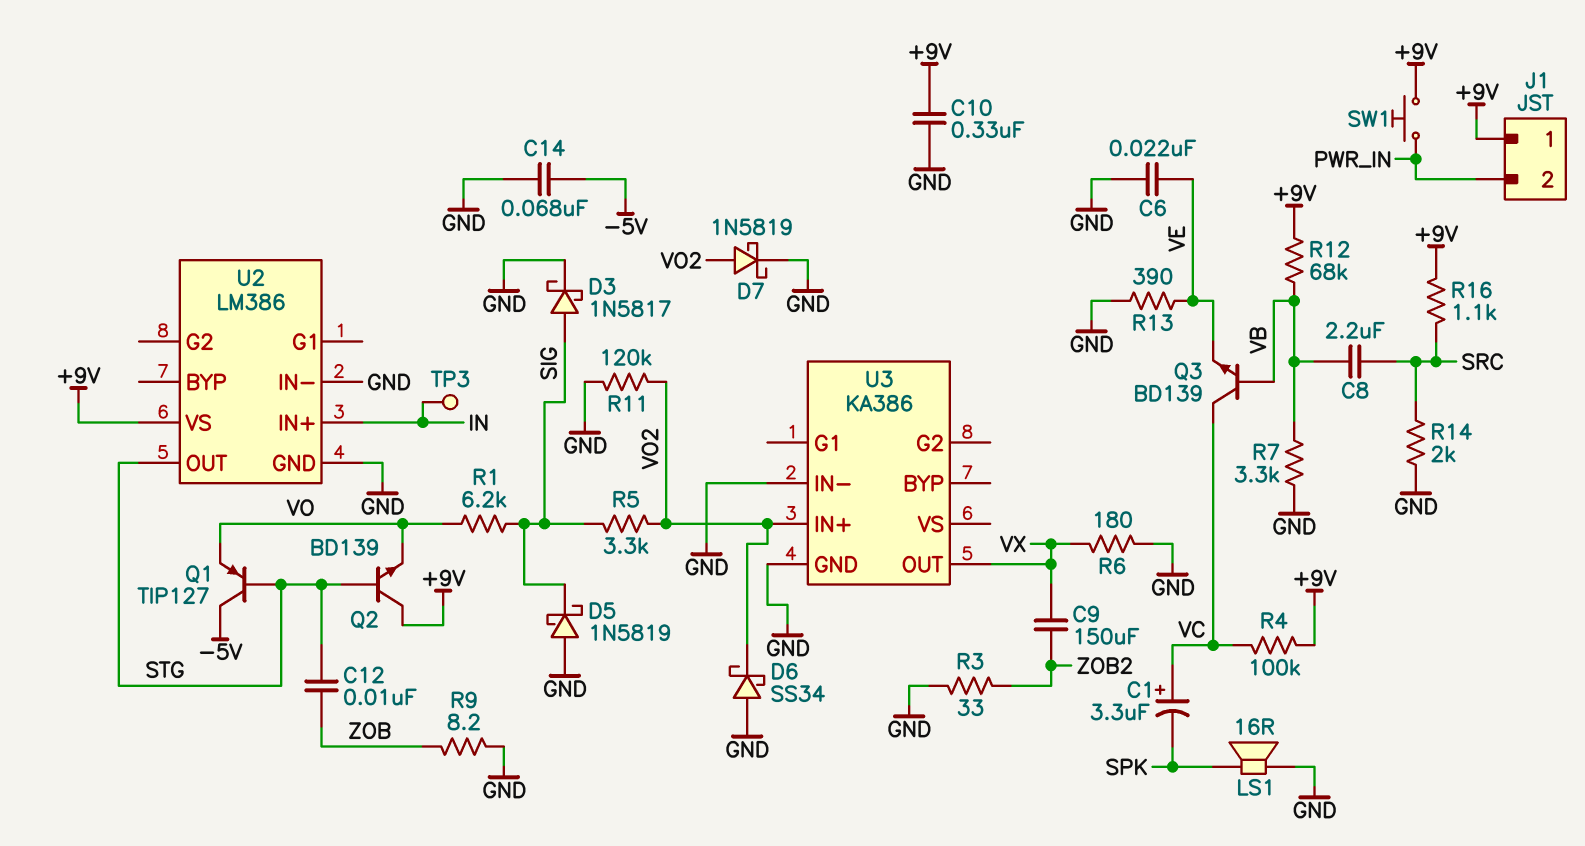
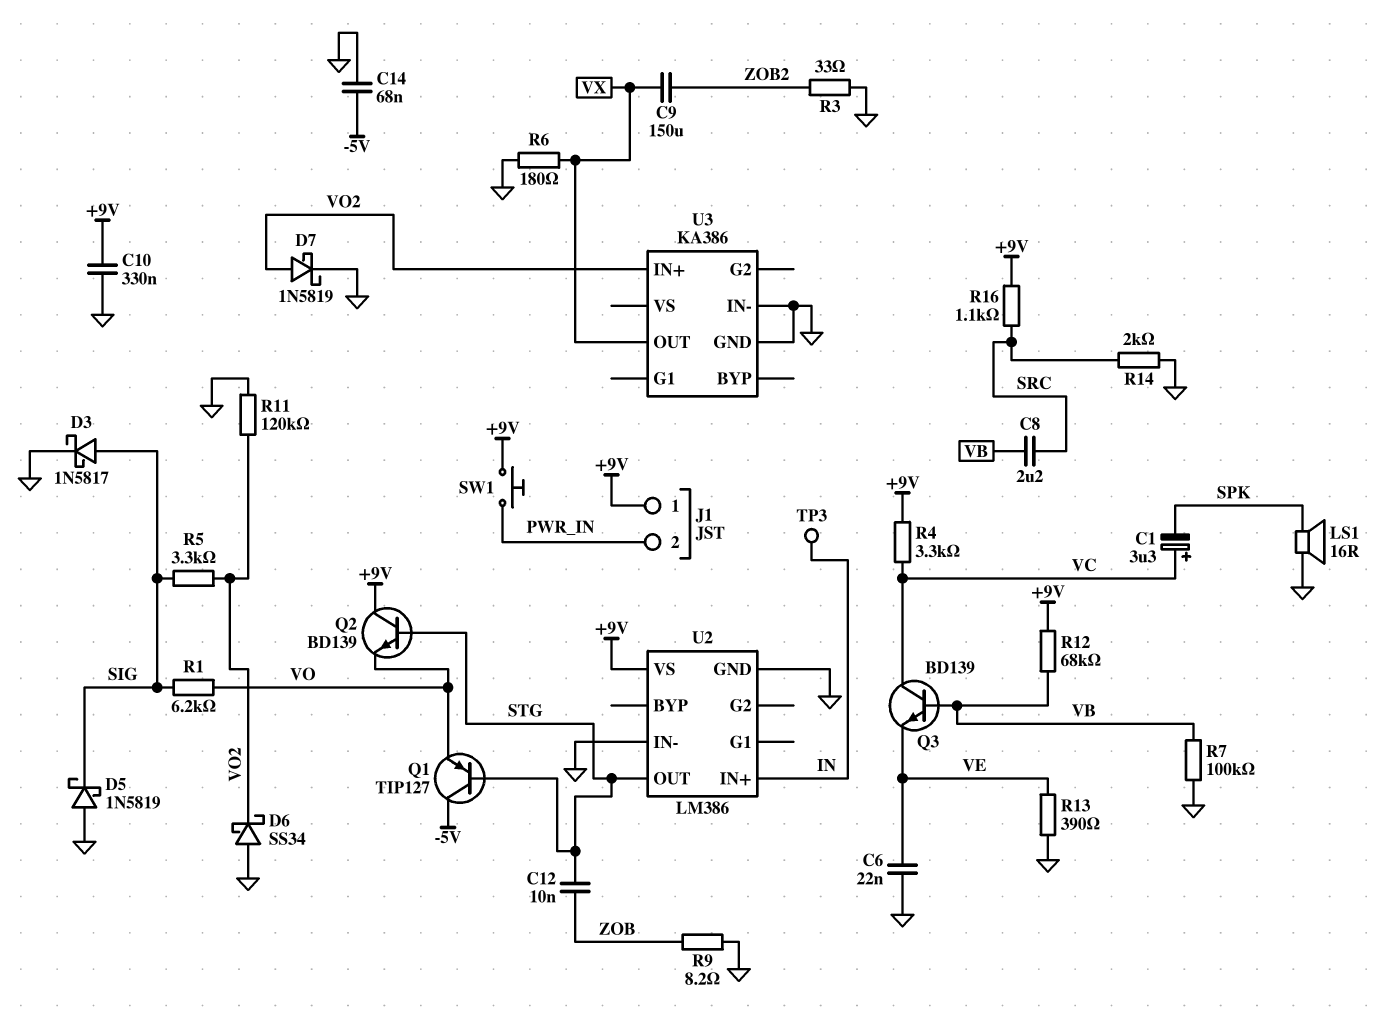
R4: 100k (+9V, VC) -> 3.3k (+9V, VC)
R7: 3.3k (GND, VB) -> 100k (GND, VB)

